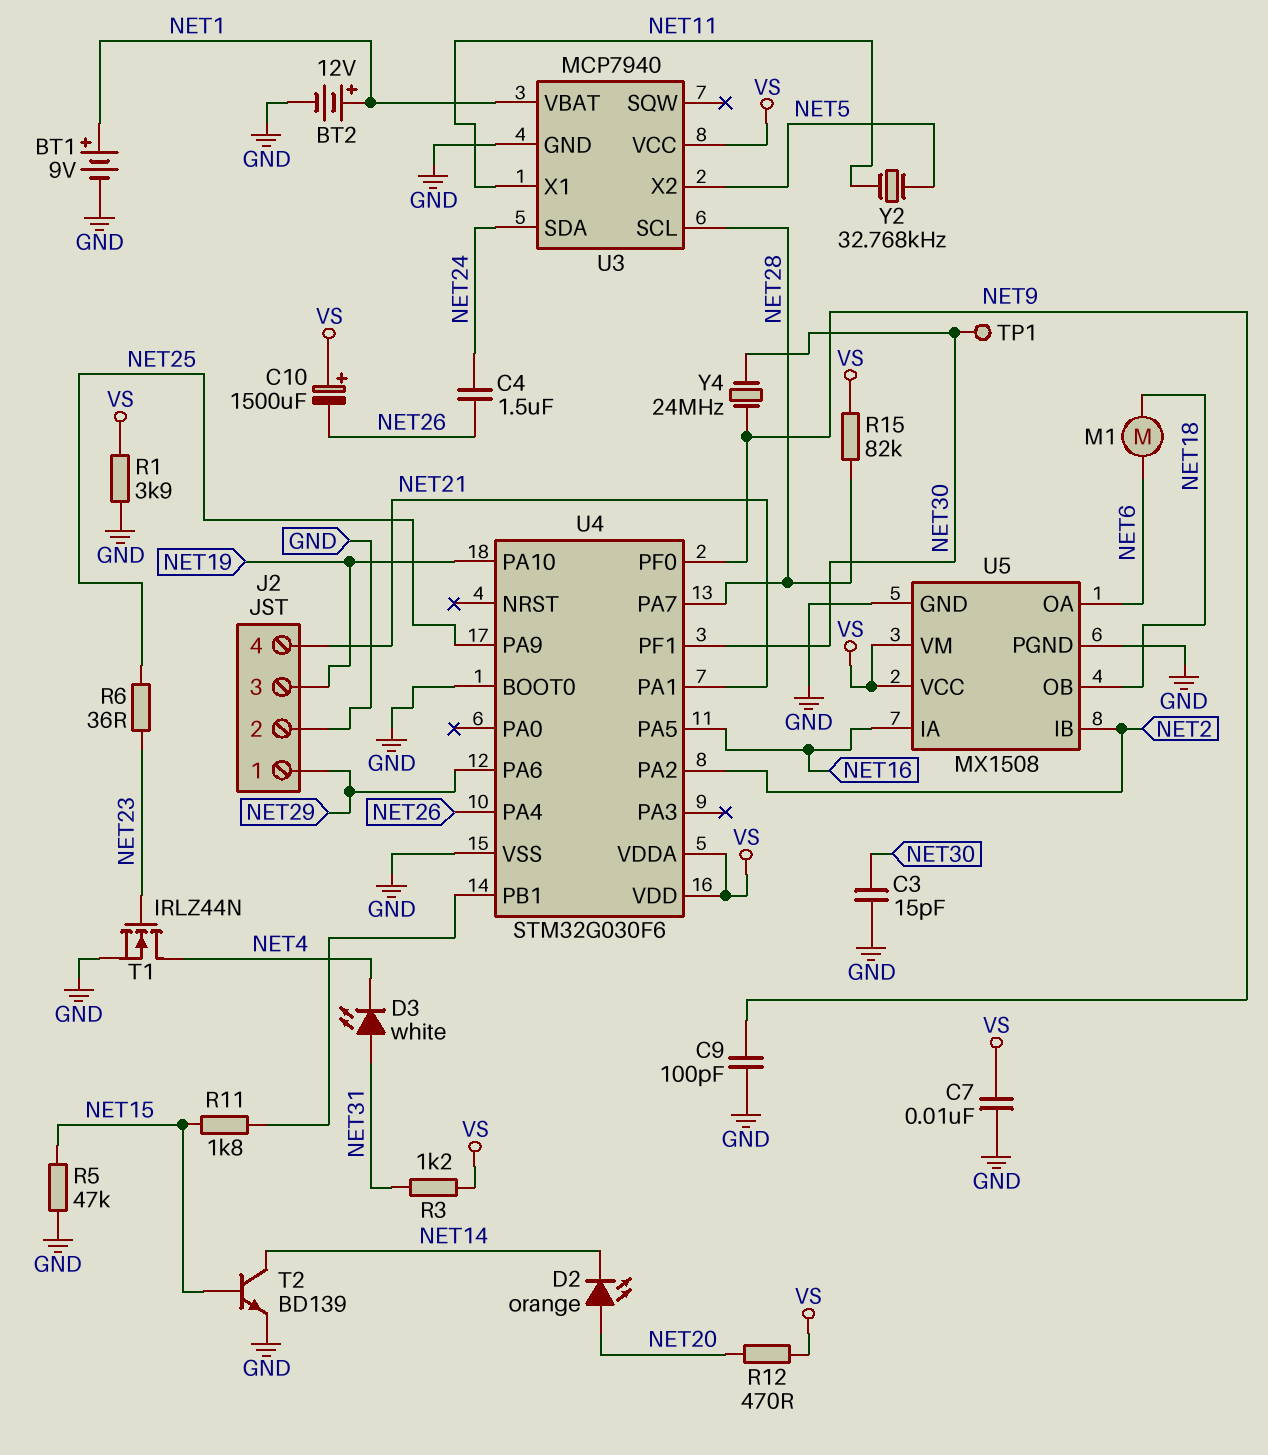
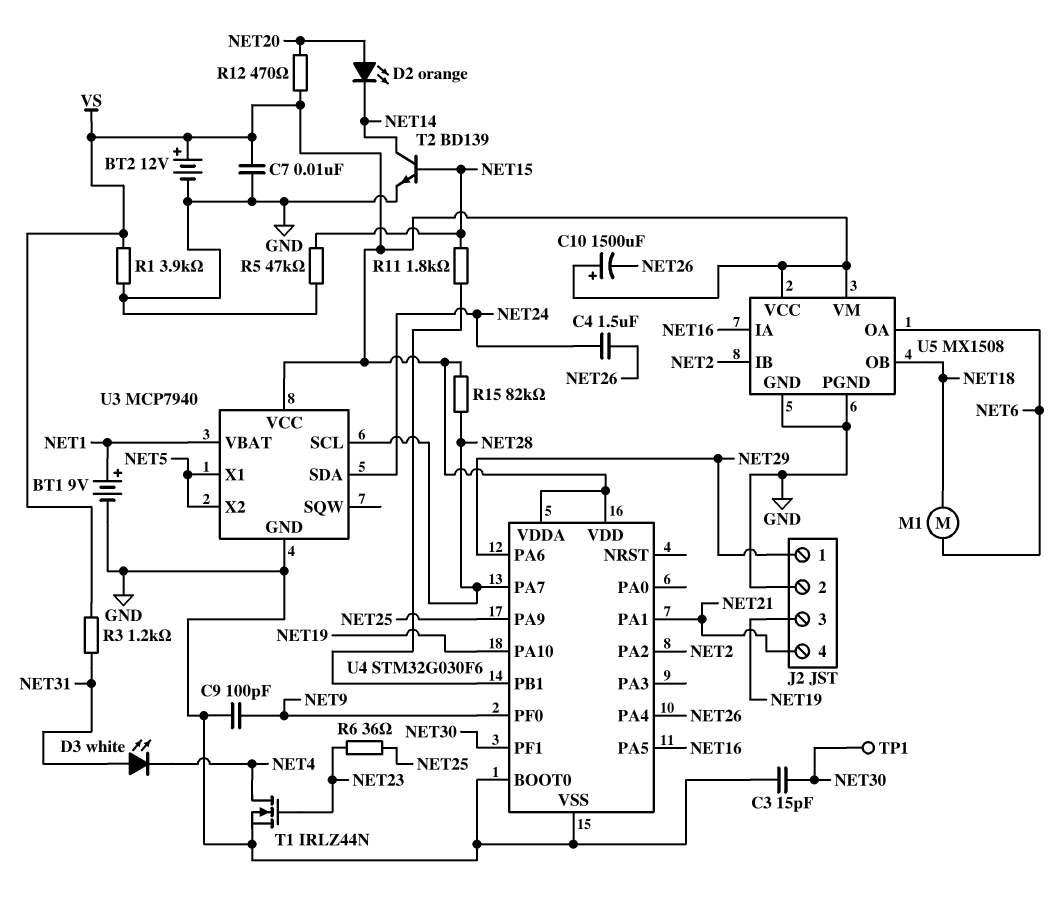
BT2: 12V (plus NET1, minus GND) -> 12V (plus VS, minus GND)
U3 pin X1: NET11 -> NET5
Y2: 32.768kHz (NET5, NET11) -> none
Y4: 24MHz (NET9, NET30) -> none

